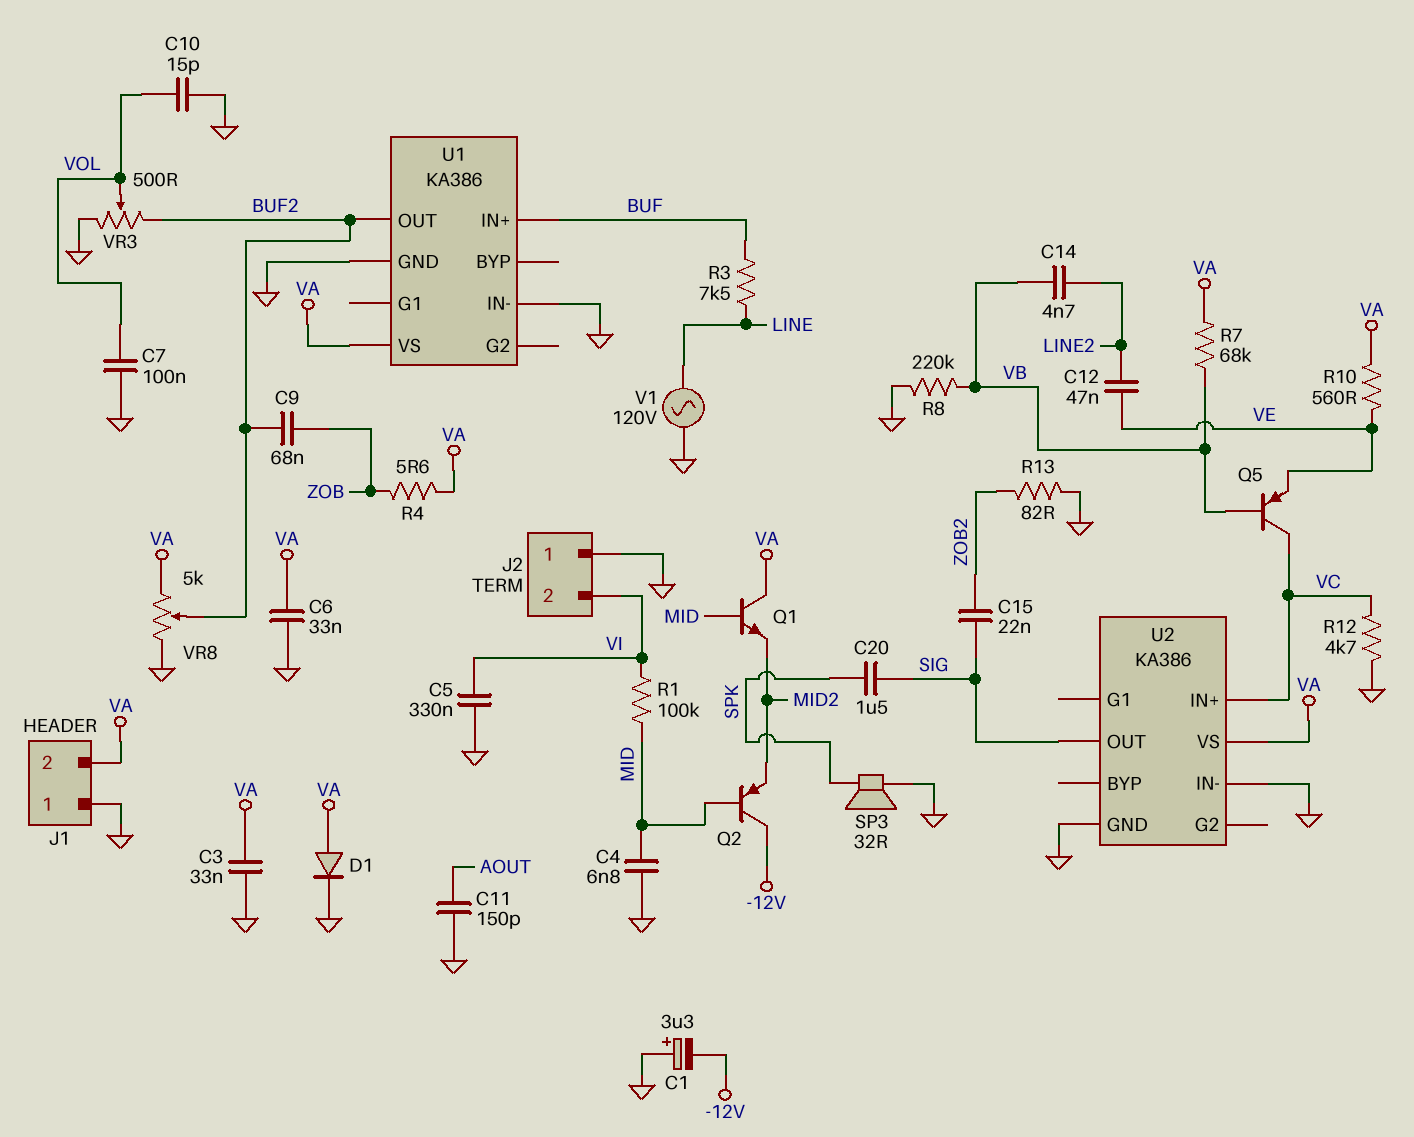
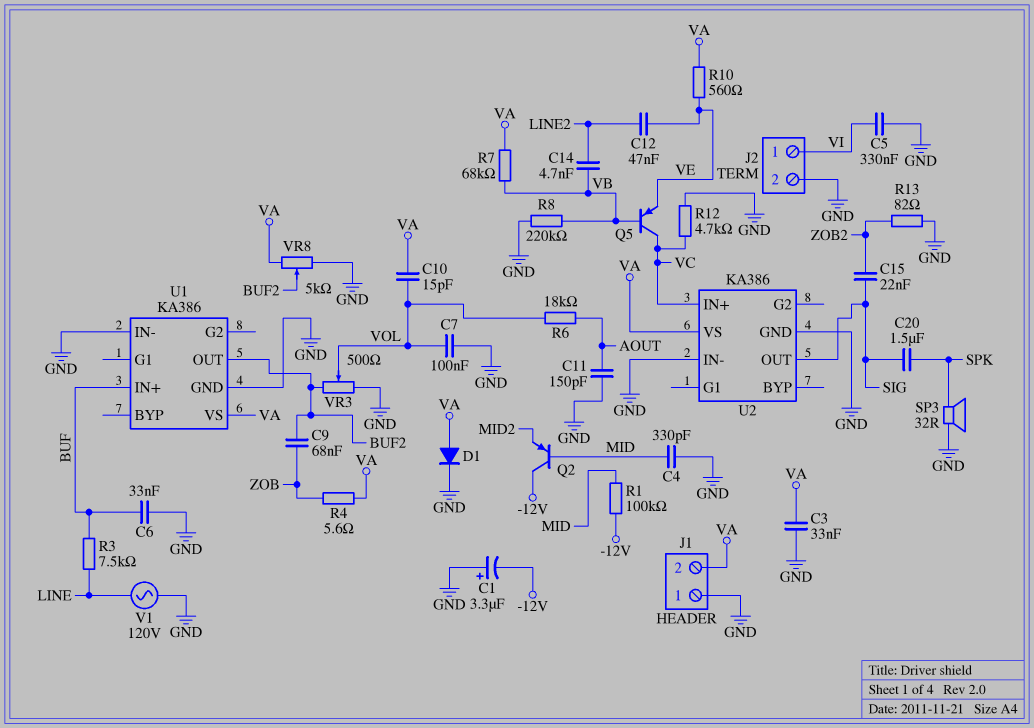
C4: 6.8nF (GND, MID) -> 330pF (GND, MID)
C6: 33nF (GND, VA) -> 33nF (BUF, GND)
C10: 15pF (GND, VOL) -> 15pF (VA, VOL)
J2 pin 1: GND -> VI
J2 pin 2: VI -> GND
Q1: NPN (B MID, C VA, E MID2) -> none
R1: 100k (MID, VI) -> 100k (-12V, MID)
R6: none -> 18k (AOUT, VOL)

